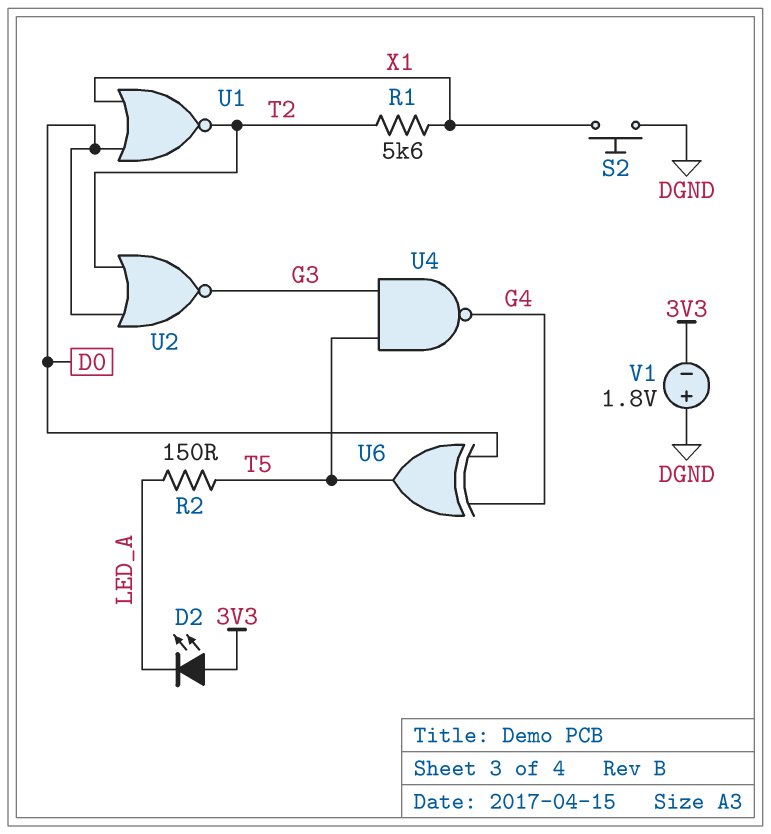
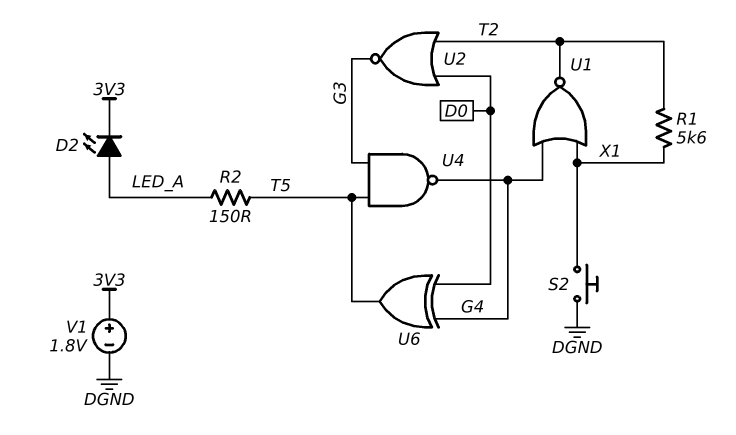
D2: LED (A 3V3, K LED_A) -> LED (A LED_A, K 3V3)
U1: NOR (in D0, in X1, out T2) -> NOR (in G4, in X1, out T2)
V1: 1.8V (plus DGND, minus 3V3) -> 1.8V (plus 3V3, minus DGND)

